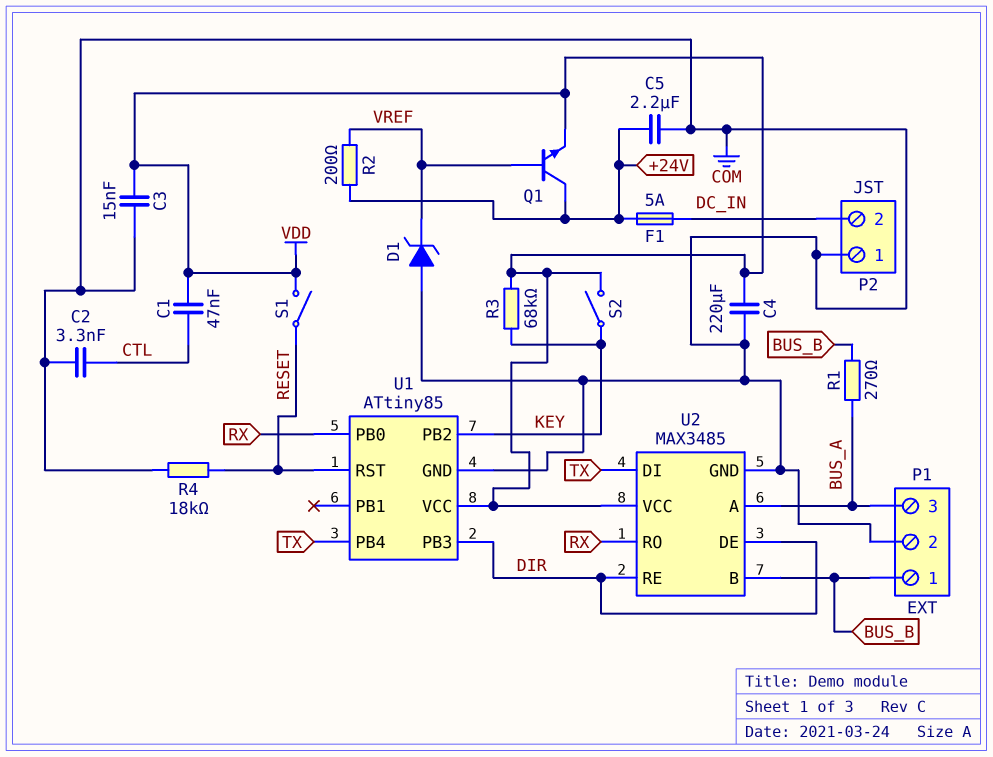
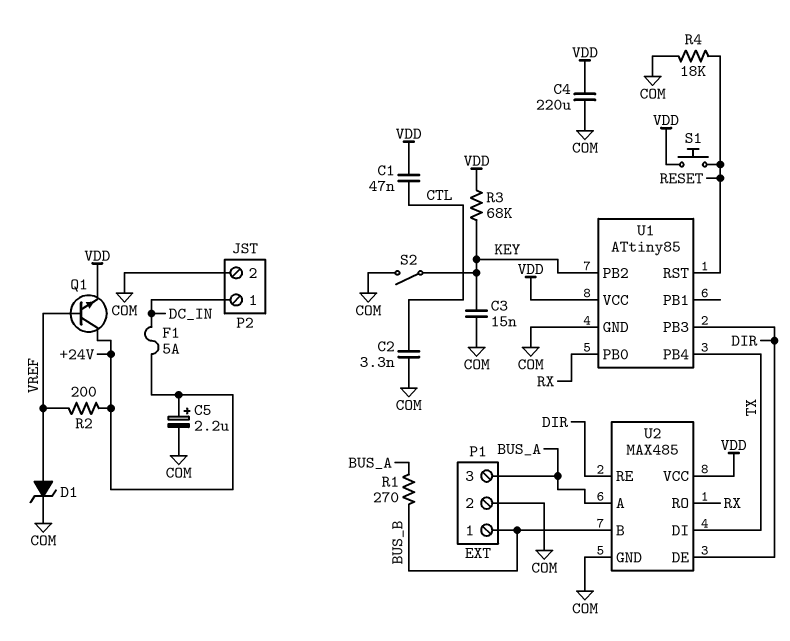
C3: 15nF (COM, VDD) -> 15nF (COM, KEY)
C5: 2.2uF (+24V, COM) -> 2.2uF (plus +24V, minus COM)
D1: zener (A COM, K VREF) -> zener (A VREF, K COM)
P2 pin 1: COM -> DC_IN
P2 pin 2: DC_IN -> COM
S1: switch (RESET, VDD) -> button (RESET, VDD)
S2: switch (KEY, VDD) -> switch (COM, KEY)
U2: MAX3485 -> MAX485

